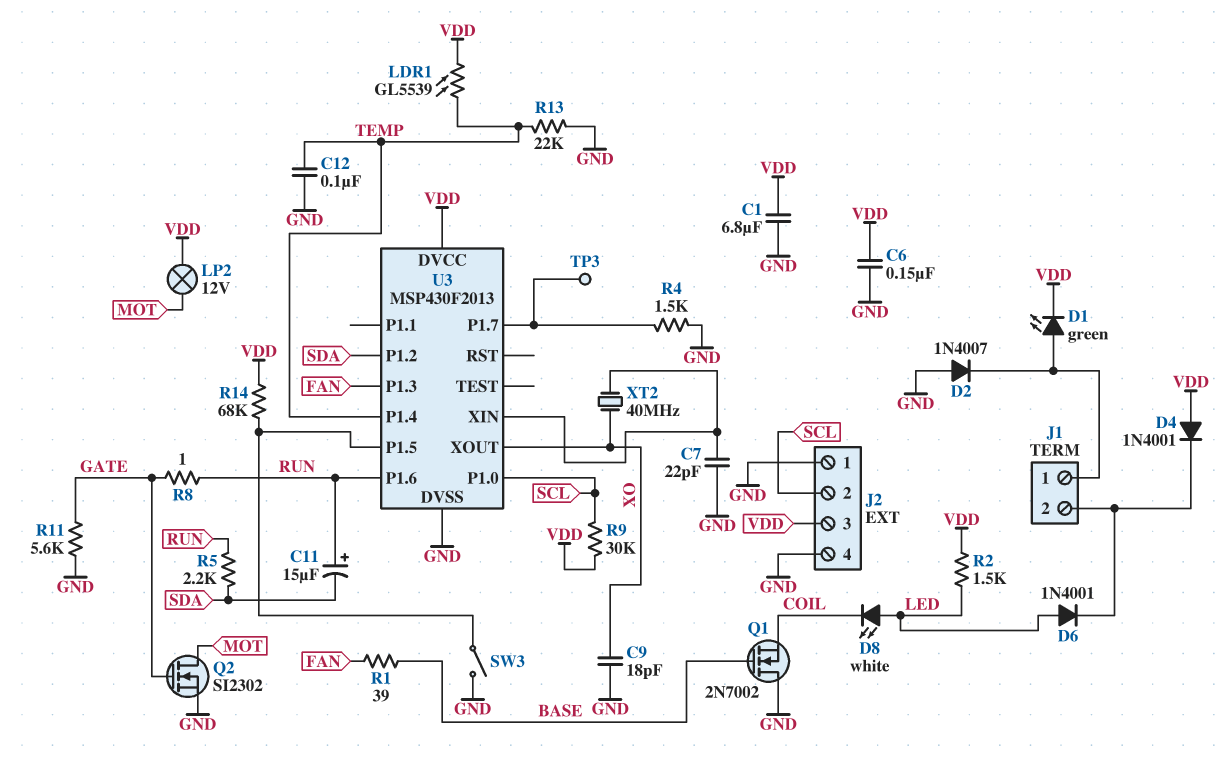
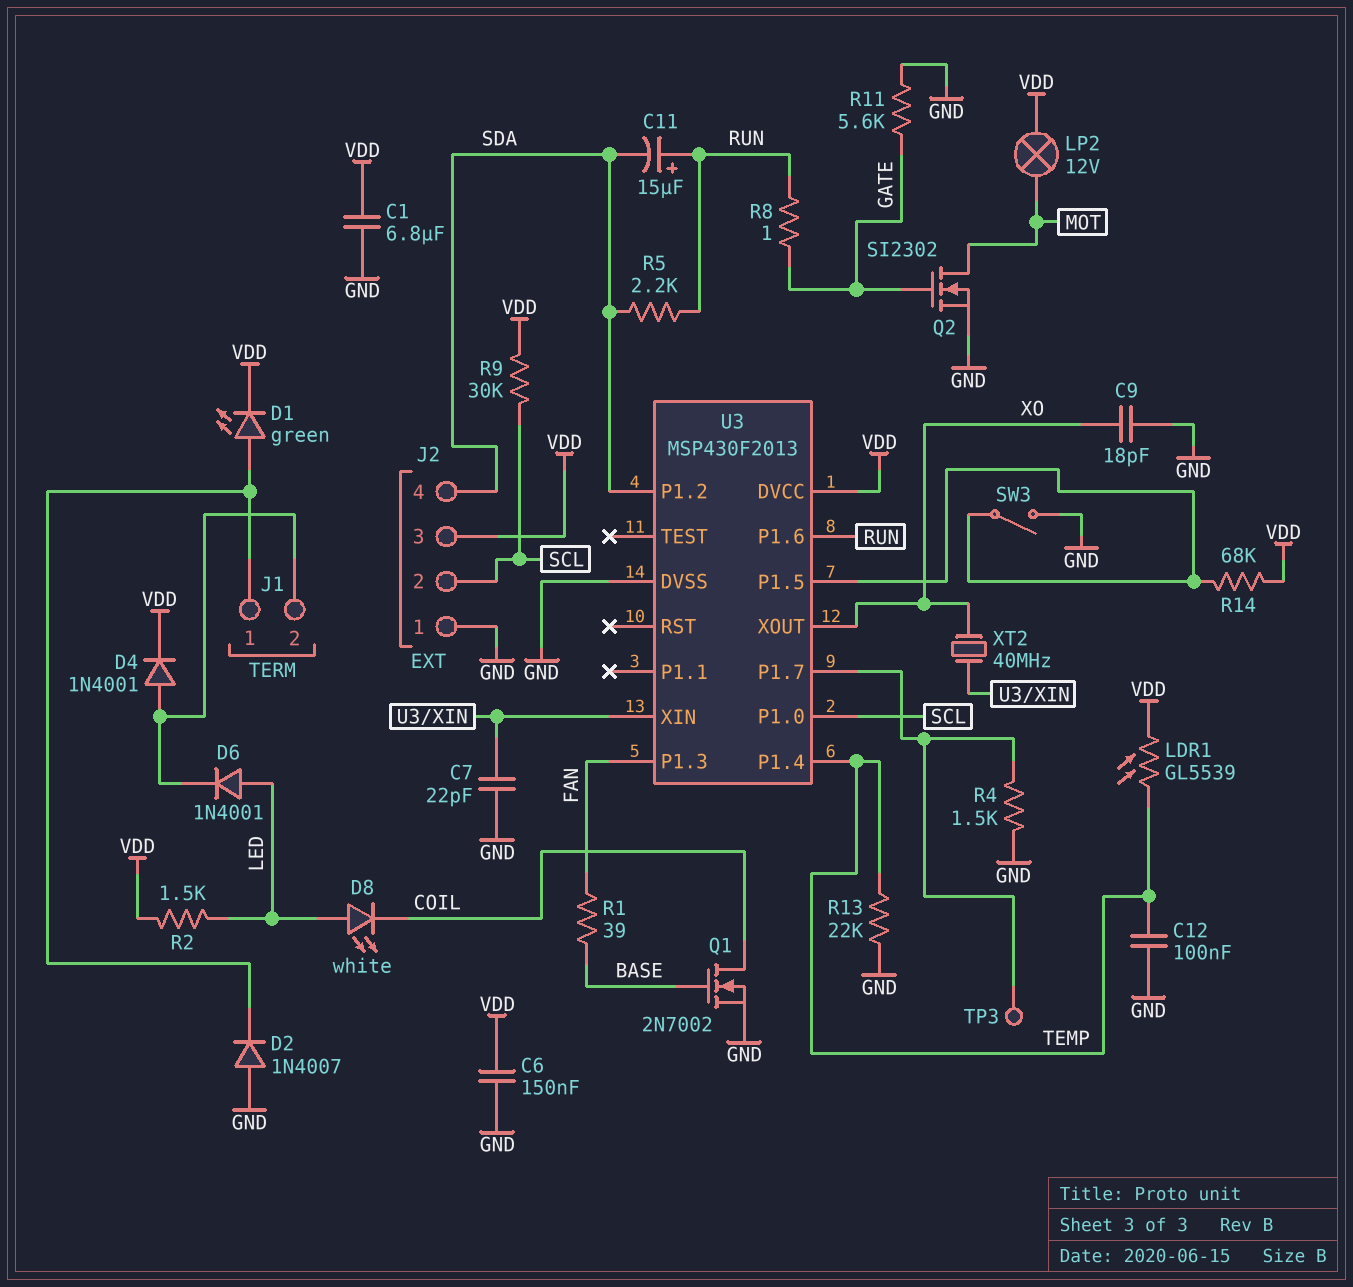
D4: diode 1N4001 (A VDD, K J1/2) -> diode 1N4001 (A J1/2, K VDD)
J2 pin 4: GND -> SDA
Q1: NMOS 2N7002 (G BASE, D GND, S COIL) -> NMOS 2N7002 (G BASE, D COIL, S GND)

